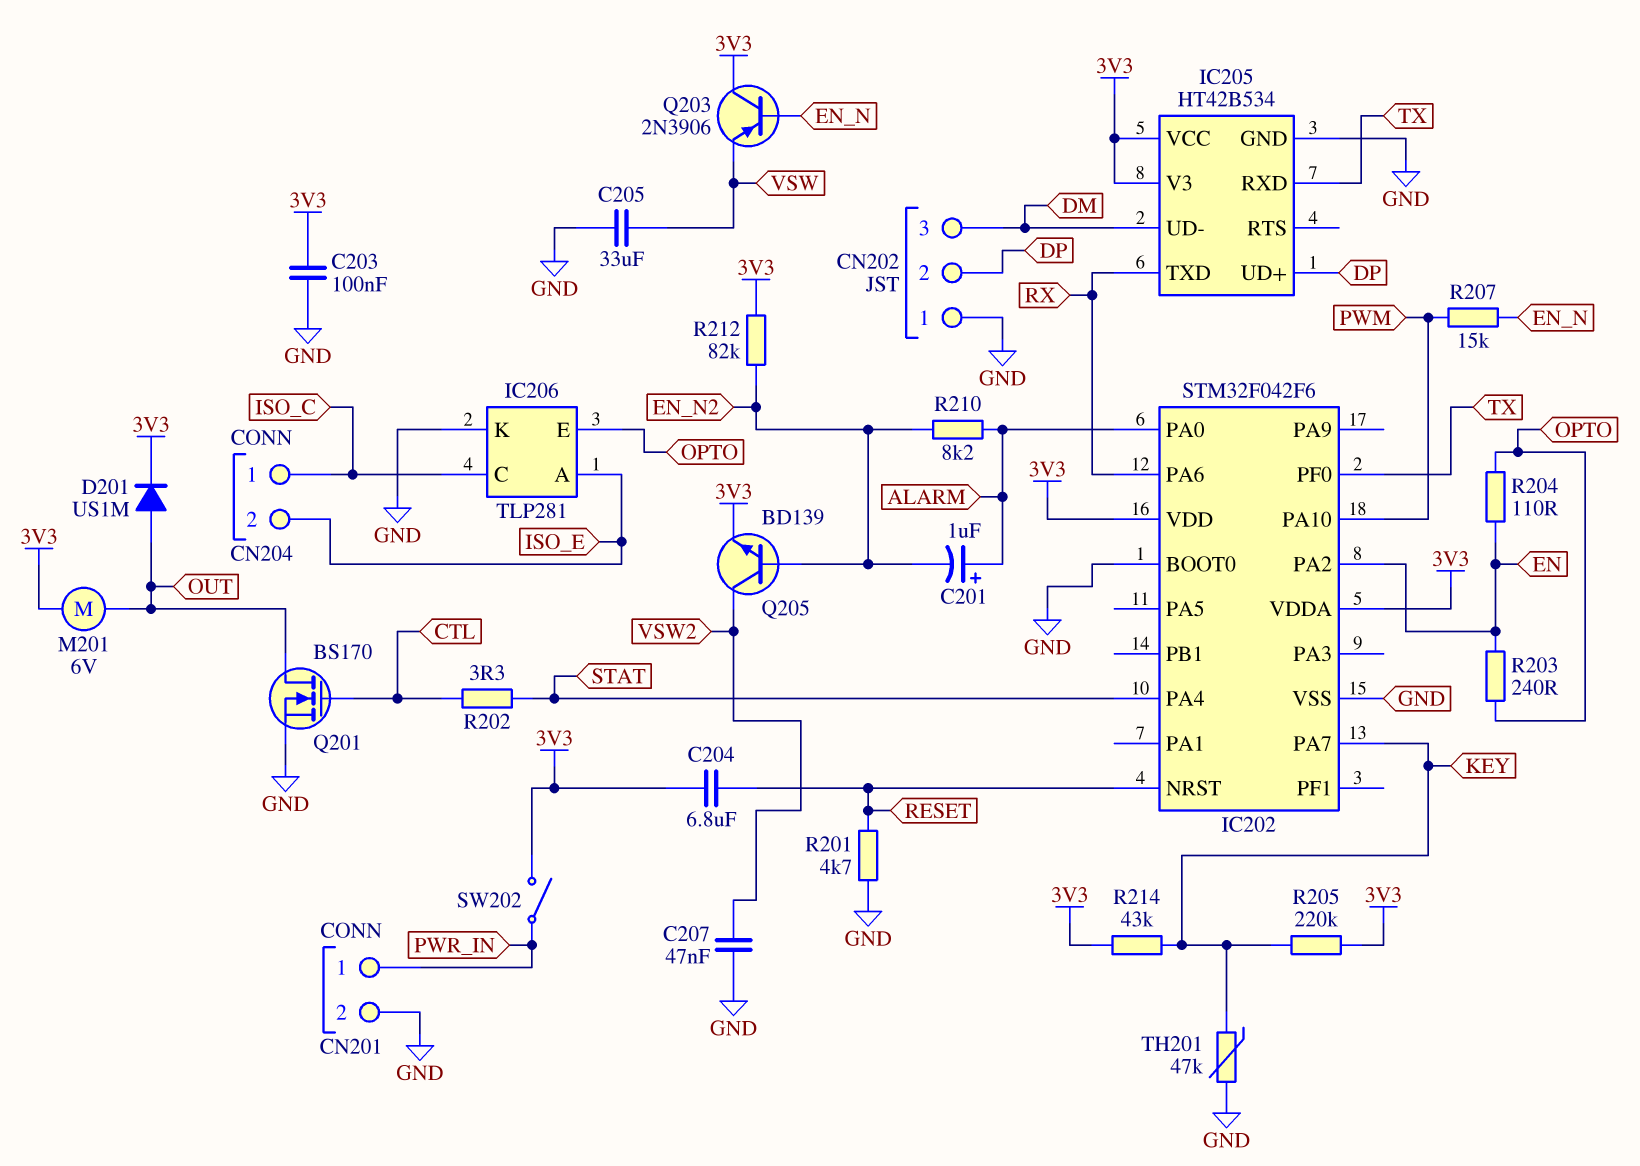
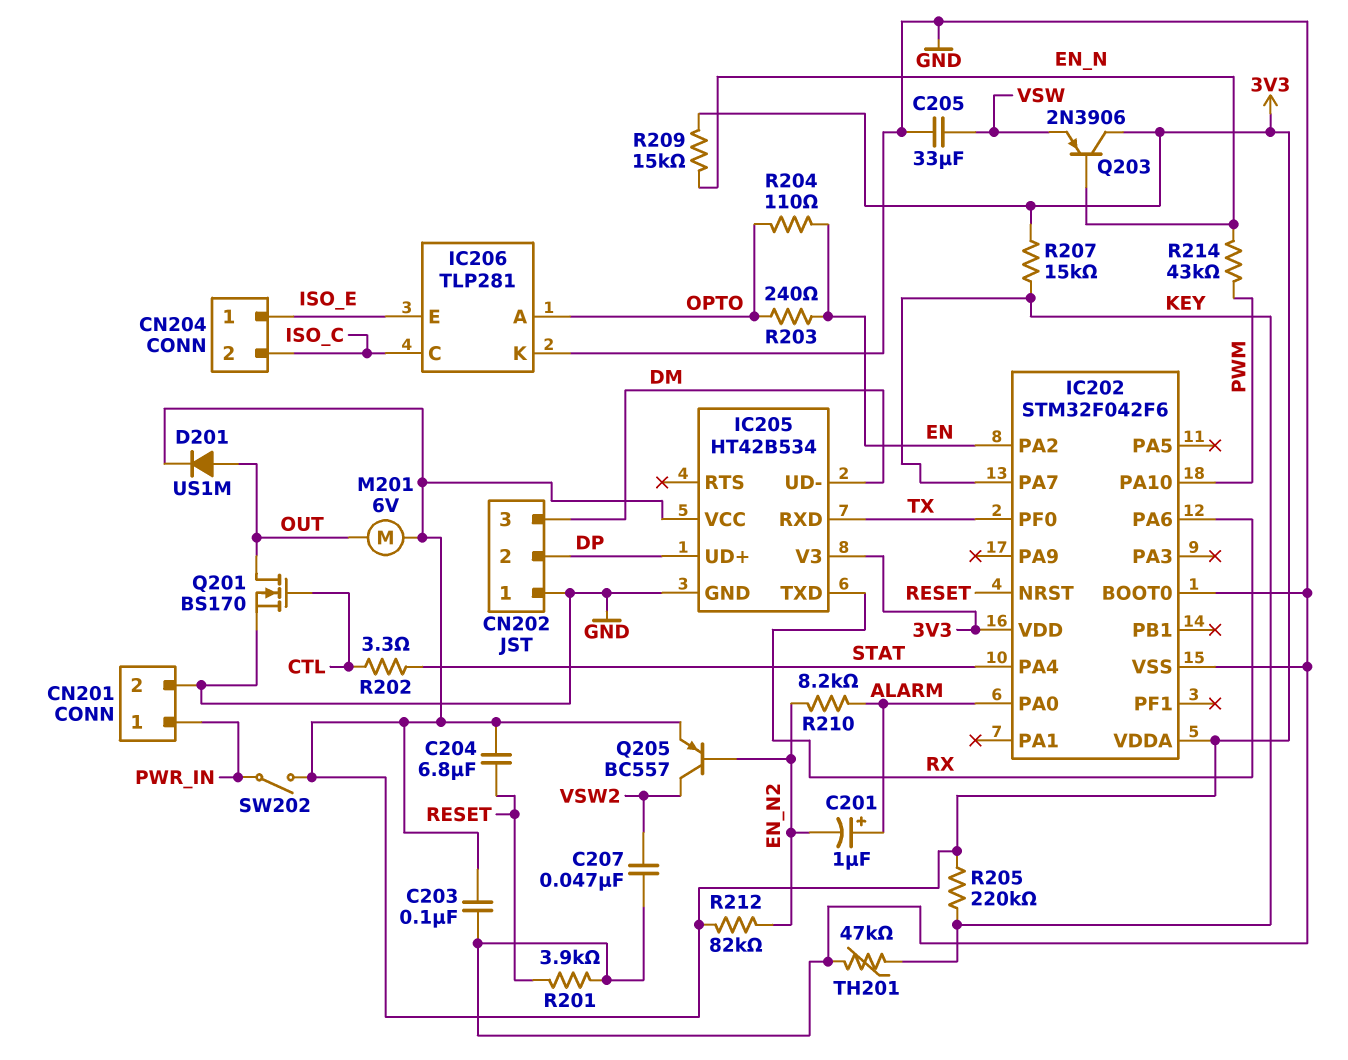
CN204 pin 1: ISO_C -> ISO_E
CN204 pin 2: ISO_E -> ISO_C
IC206 pin A: ISO_E -> OPTO
IC206 pin E: OPTO -> ISO_E
Q205: NPN BD139 (B EN_N2, C VSW2, E 3V3) -> PNP BC557 (B EN_N2, C VSW2, E 3V3)
R201: 4.7k (GND, RESET) -> 3.9k (GND, RESET)
R207: 15k (EN_N, PWM) -> 15k (3V3, KEY)
R209: none -> 15k (3V3, EN_N)
R214: 43k (3V3, KEY) -> 43k (EN_N, PWM)

